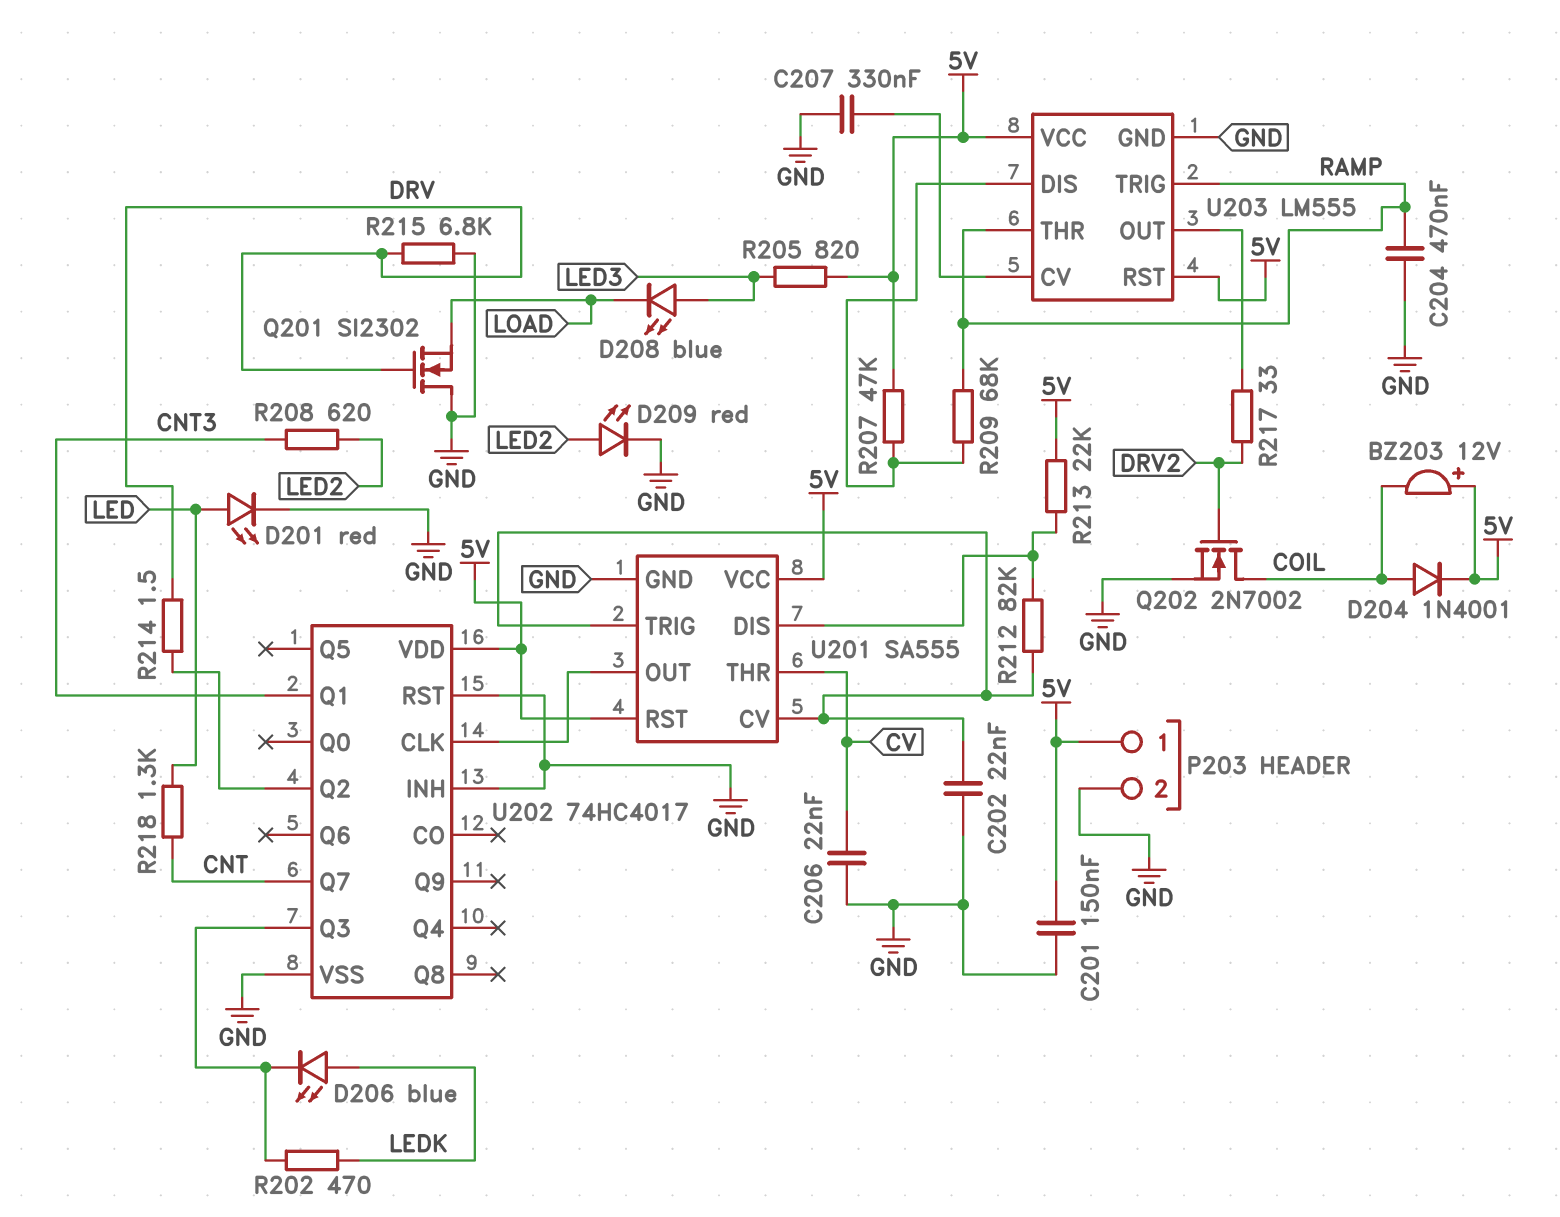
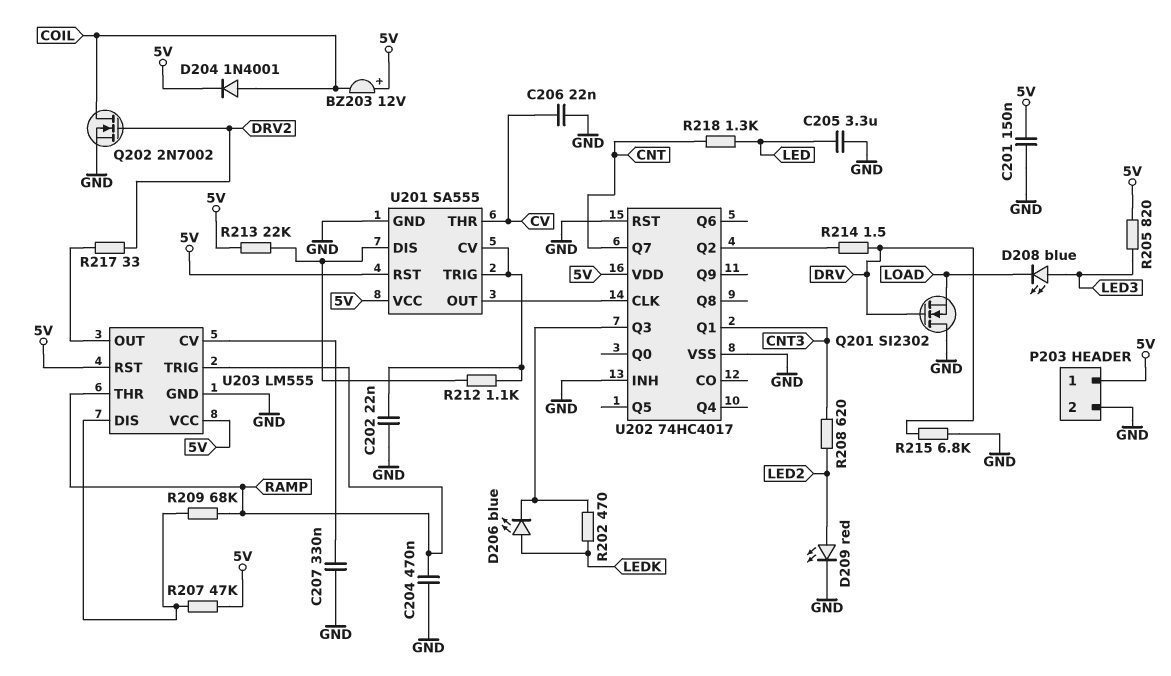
C205: none -> 3.3uF (GND, LED)
D201: LED red (A LED, K GND) -> none
R212: 82k (U201/CV, U201/DIS) -> 1.1k (U201/CV, U201/DIS)

